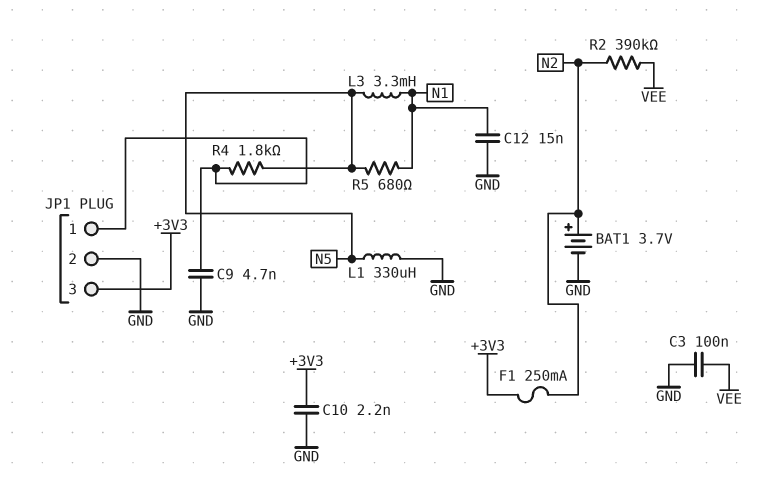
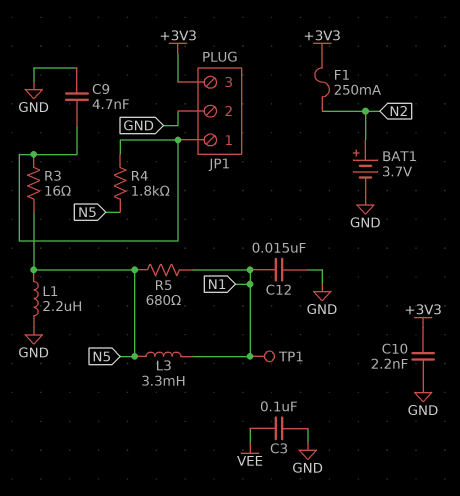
L1: 330uH (GND, N5) -> 2.2uH (GND, N5)
R2: 390k (N2, VEE) -> none
R3: none -> 16 (JP1/1, N5)
TP1: none -> test point (N1)

